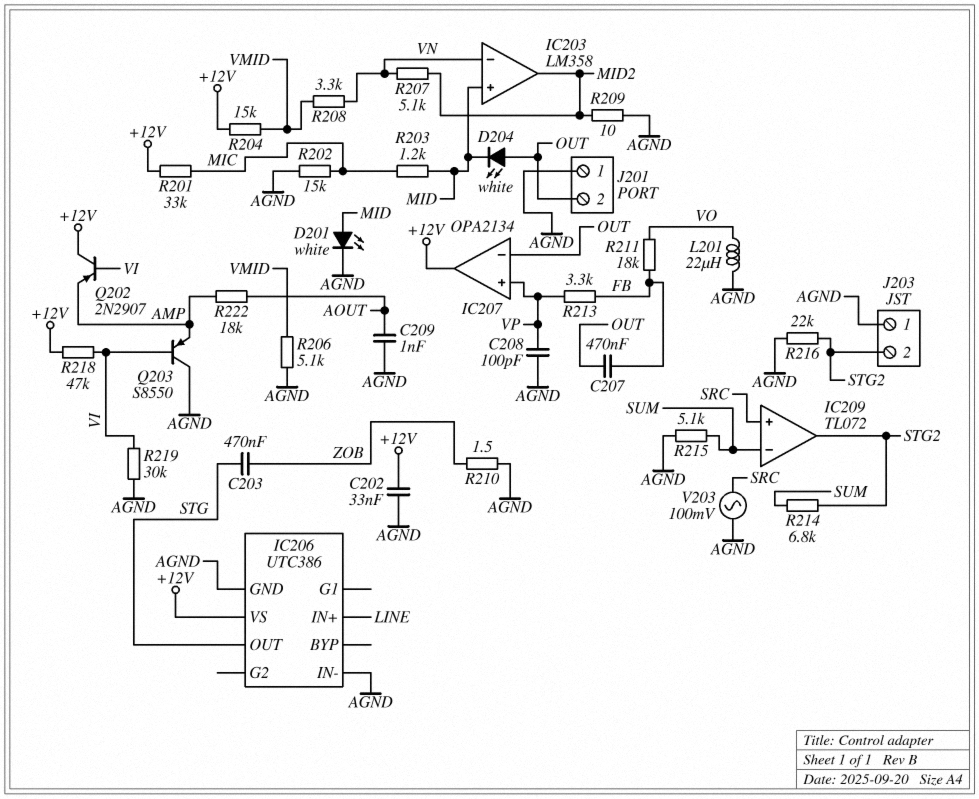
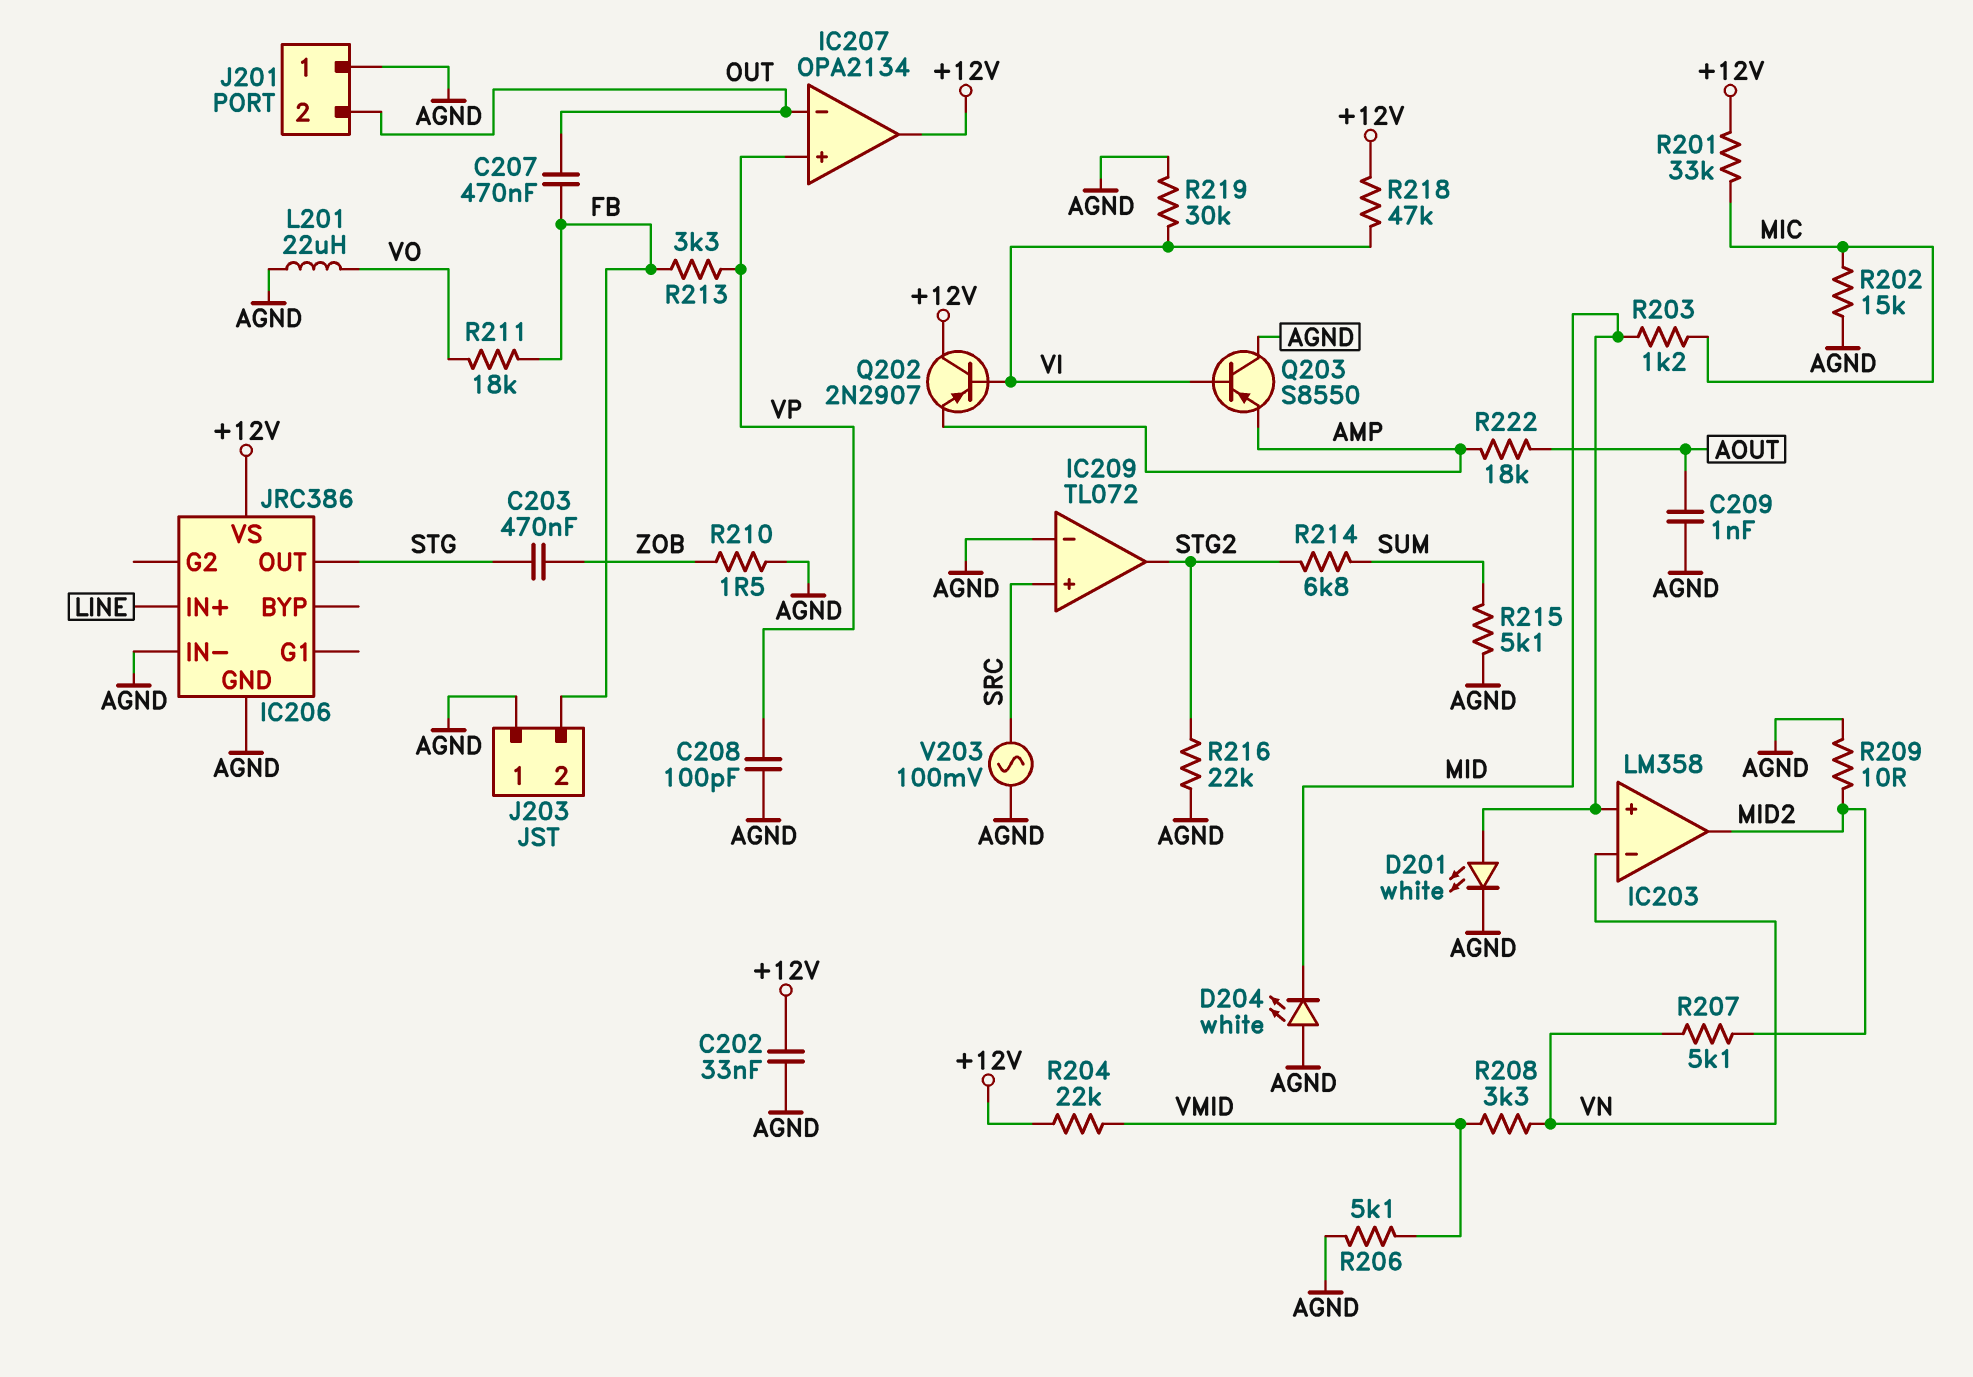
D204: LED white (A OUT, K MID) -> LED white (A AGND, K MID)
IC206: UTC386 -> JRC386
IC209 pin in-: SUM -> AGND
J203 pin 2: STG2 -> FB
R204: 15k (+12V, VMID) -> 22k (+12V, VMID)

